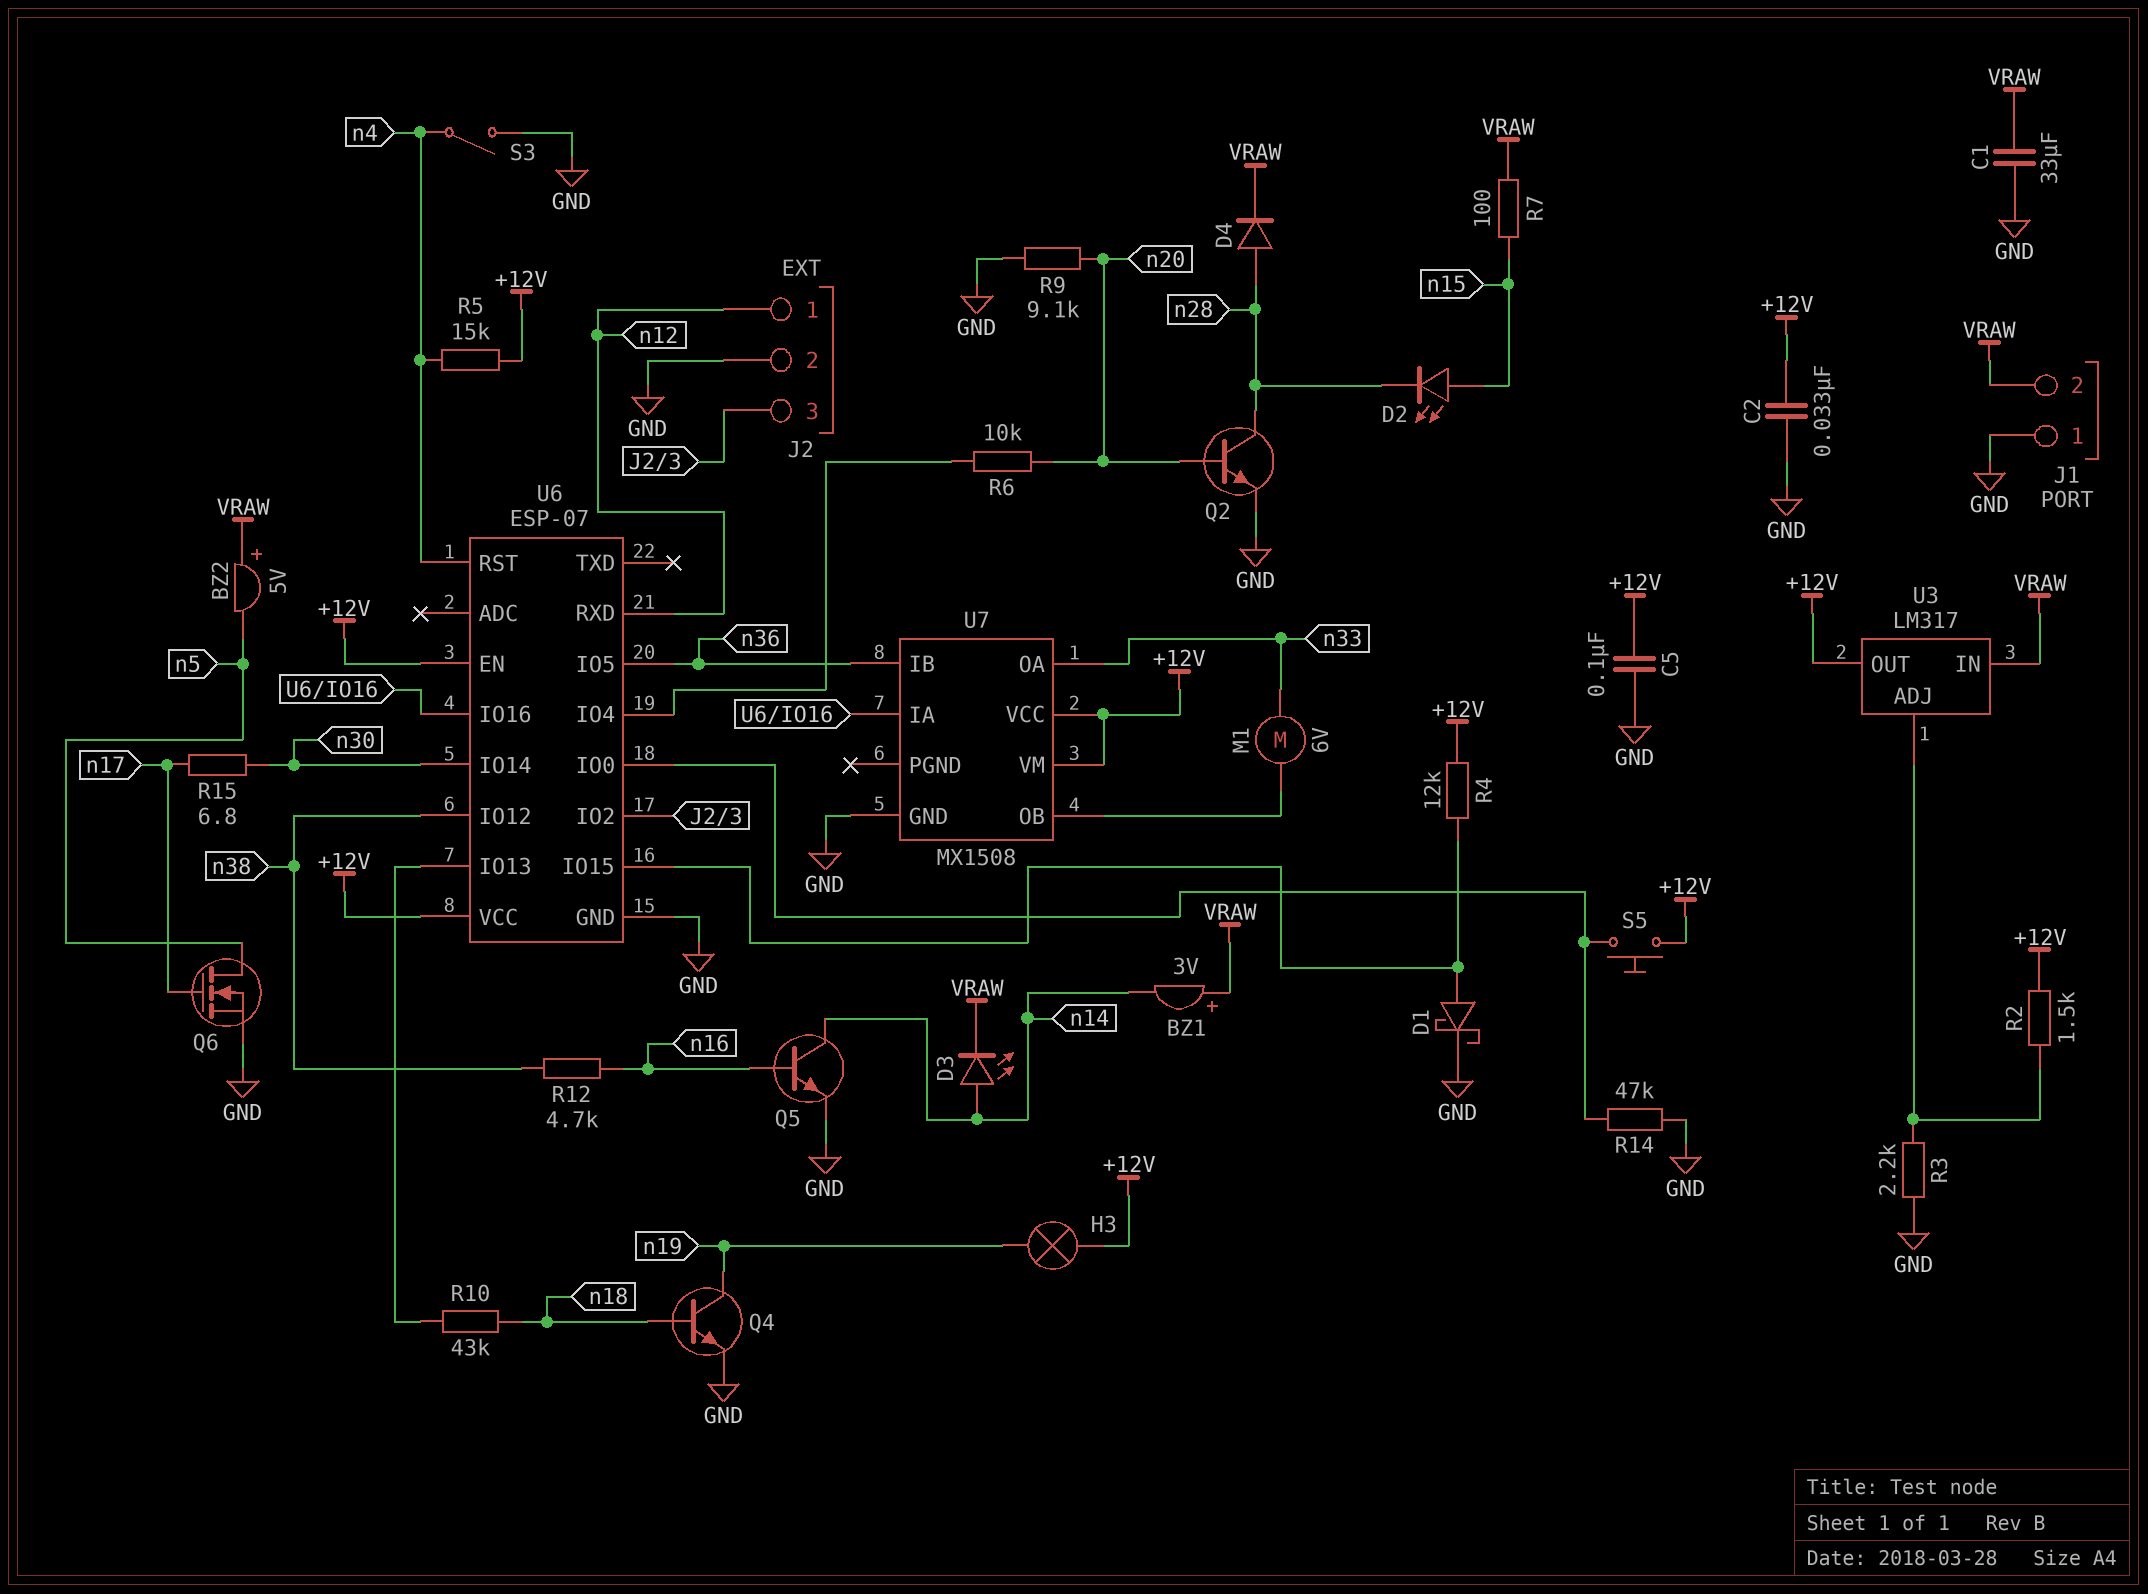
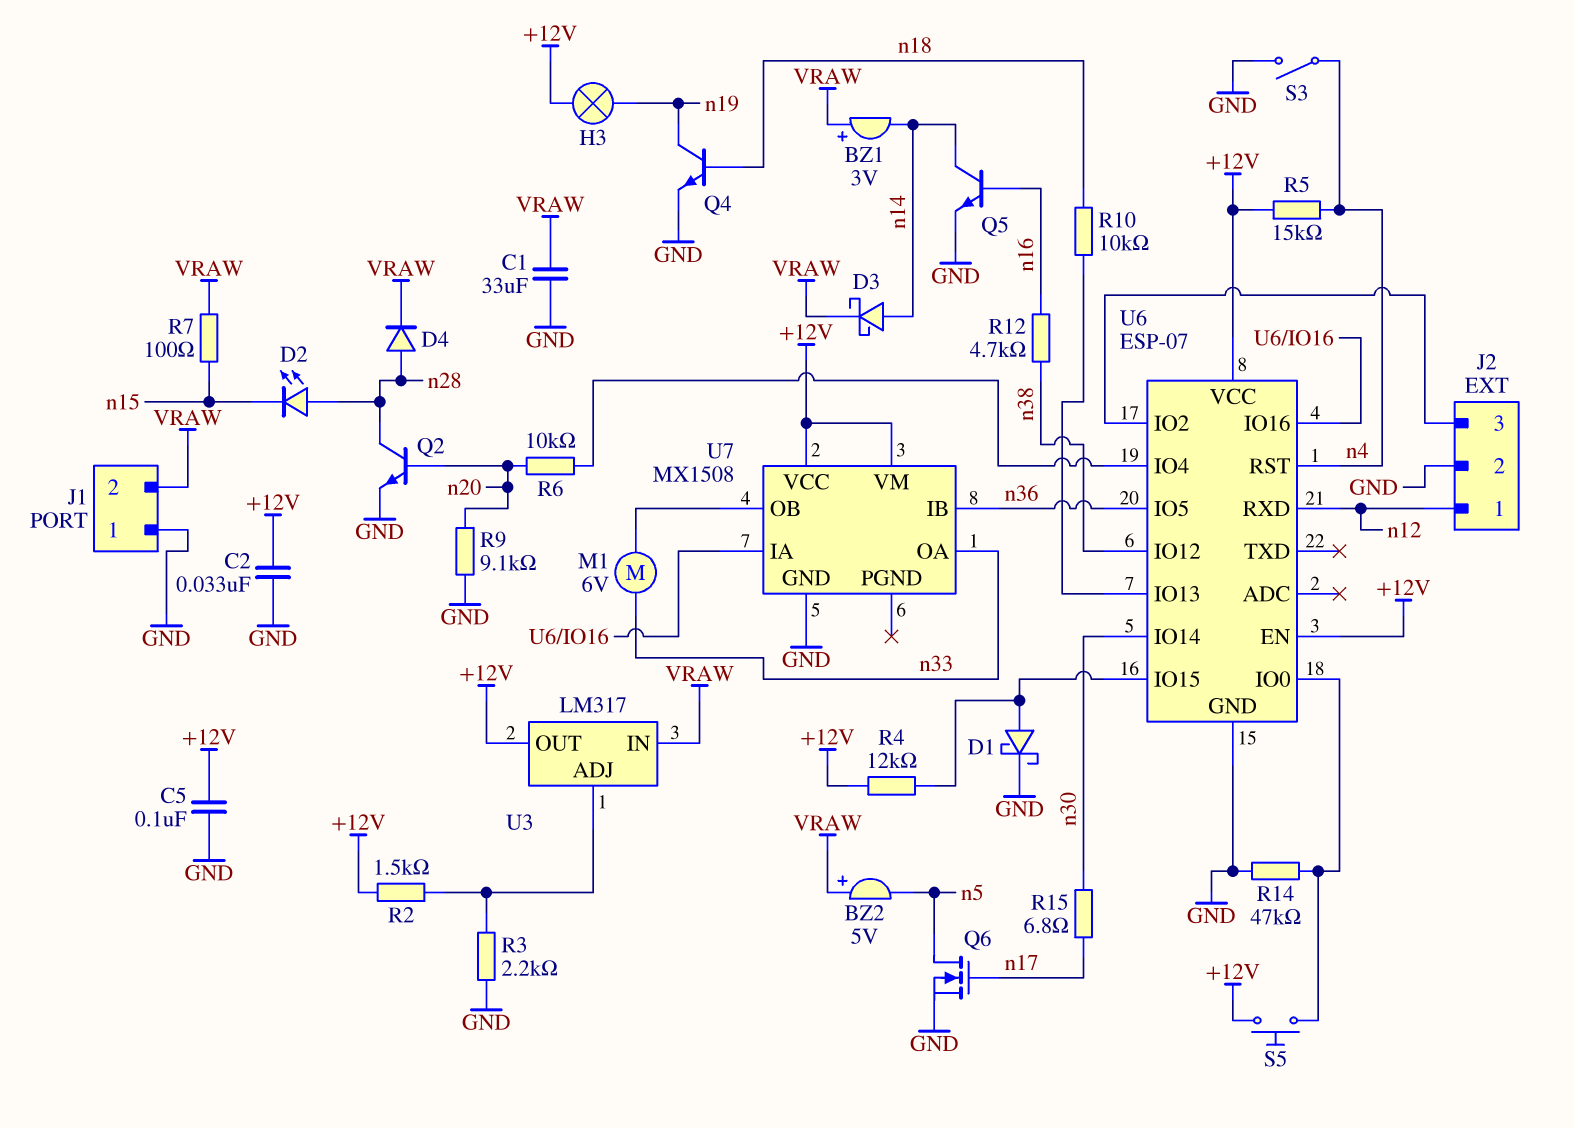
D2: LED (A n15, K n28) -> LED (A n28, K n15)
D3: LED (A n14, K VRAW) -> schottky (A n14, K VRAW)
R10: 43k (U6/IO13, n18) -> 10k (U6/IO13, n18)

